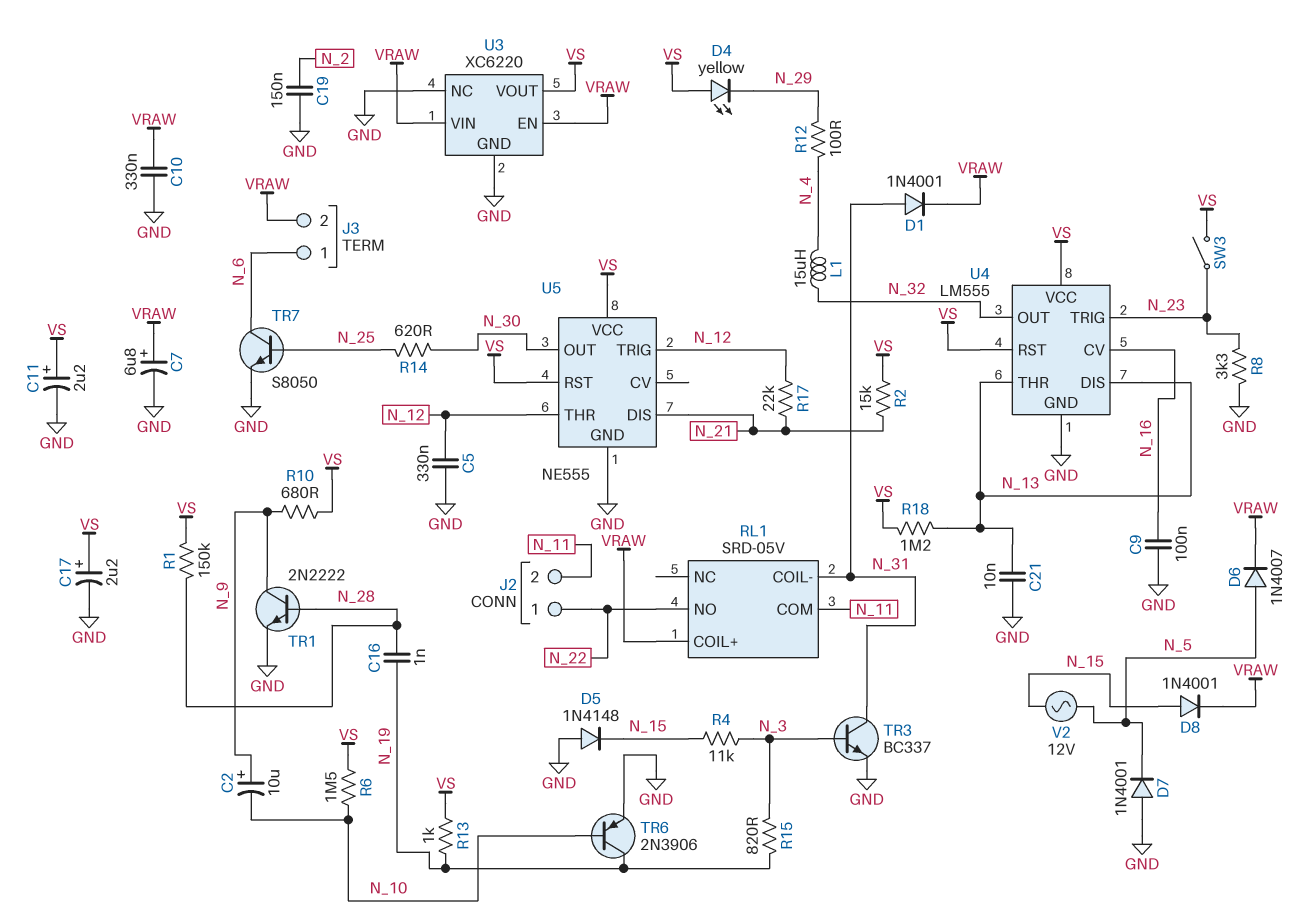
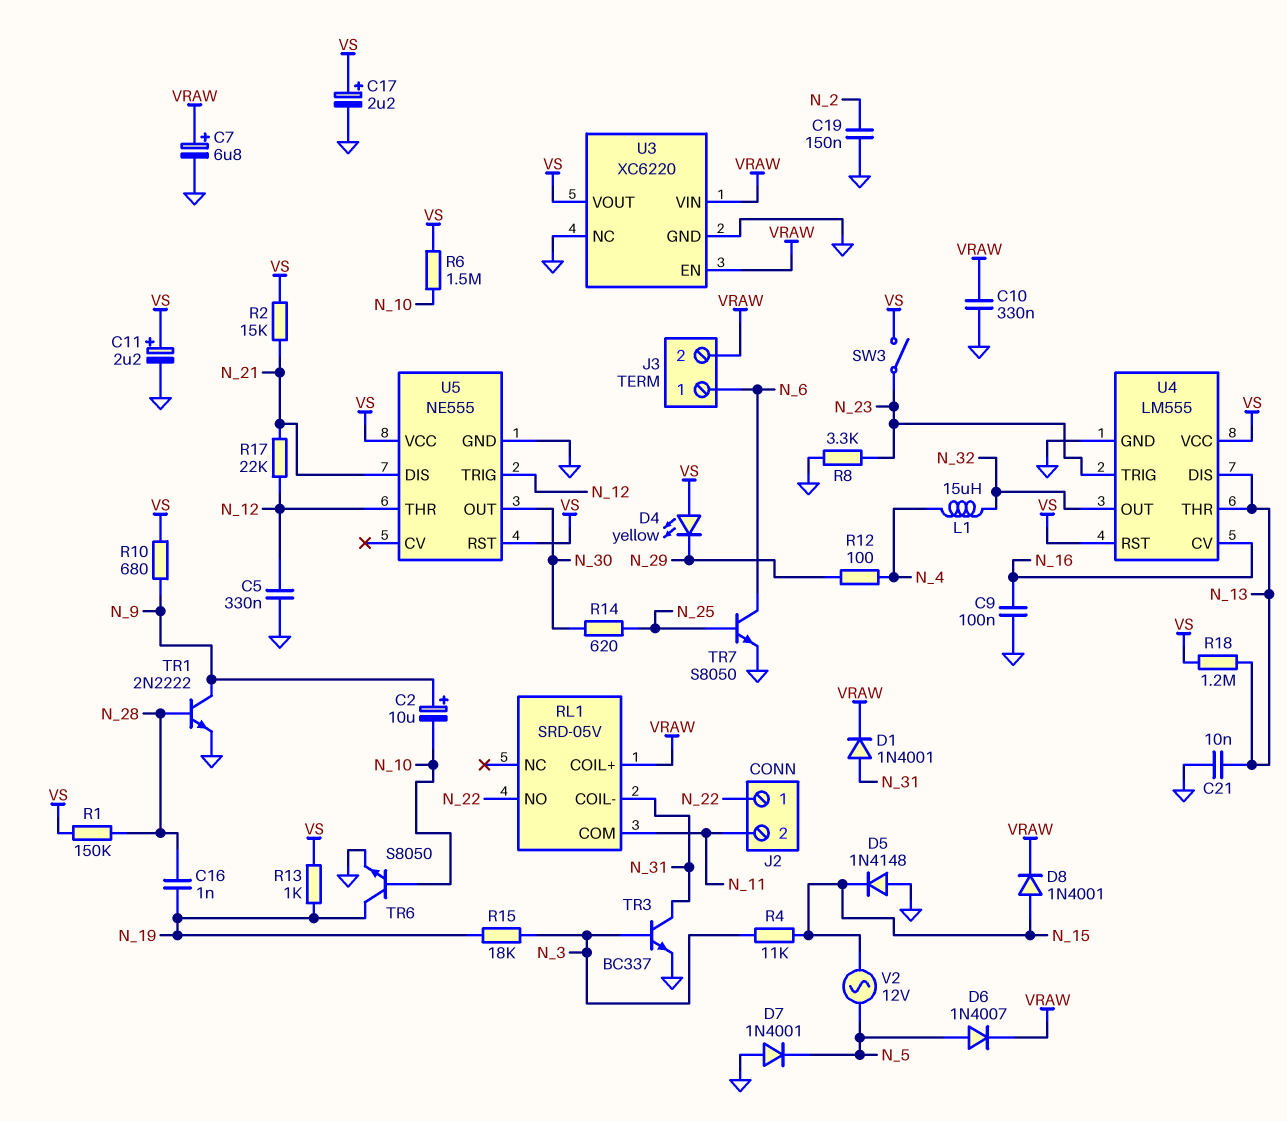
R15: 820 (N_3, N_19) -> 18k (N_3, N_19)
TR6: PNP 2N3906 (B N_10, C N_19, E GND) -> NPN S8050 (B N_10, C N_19, E GND)

